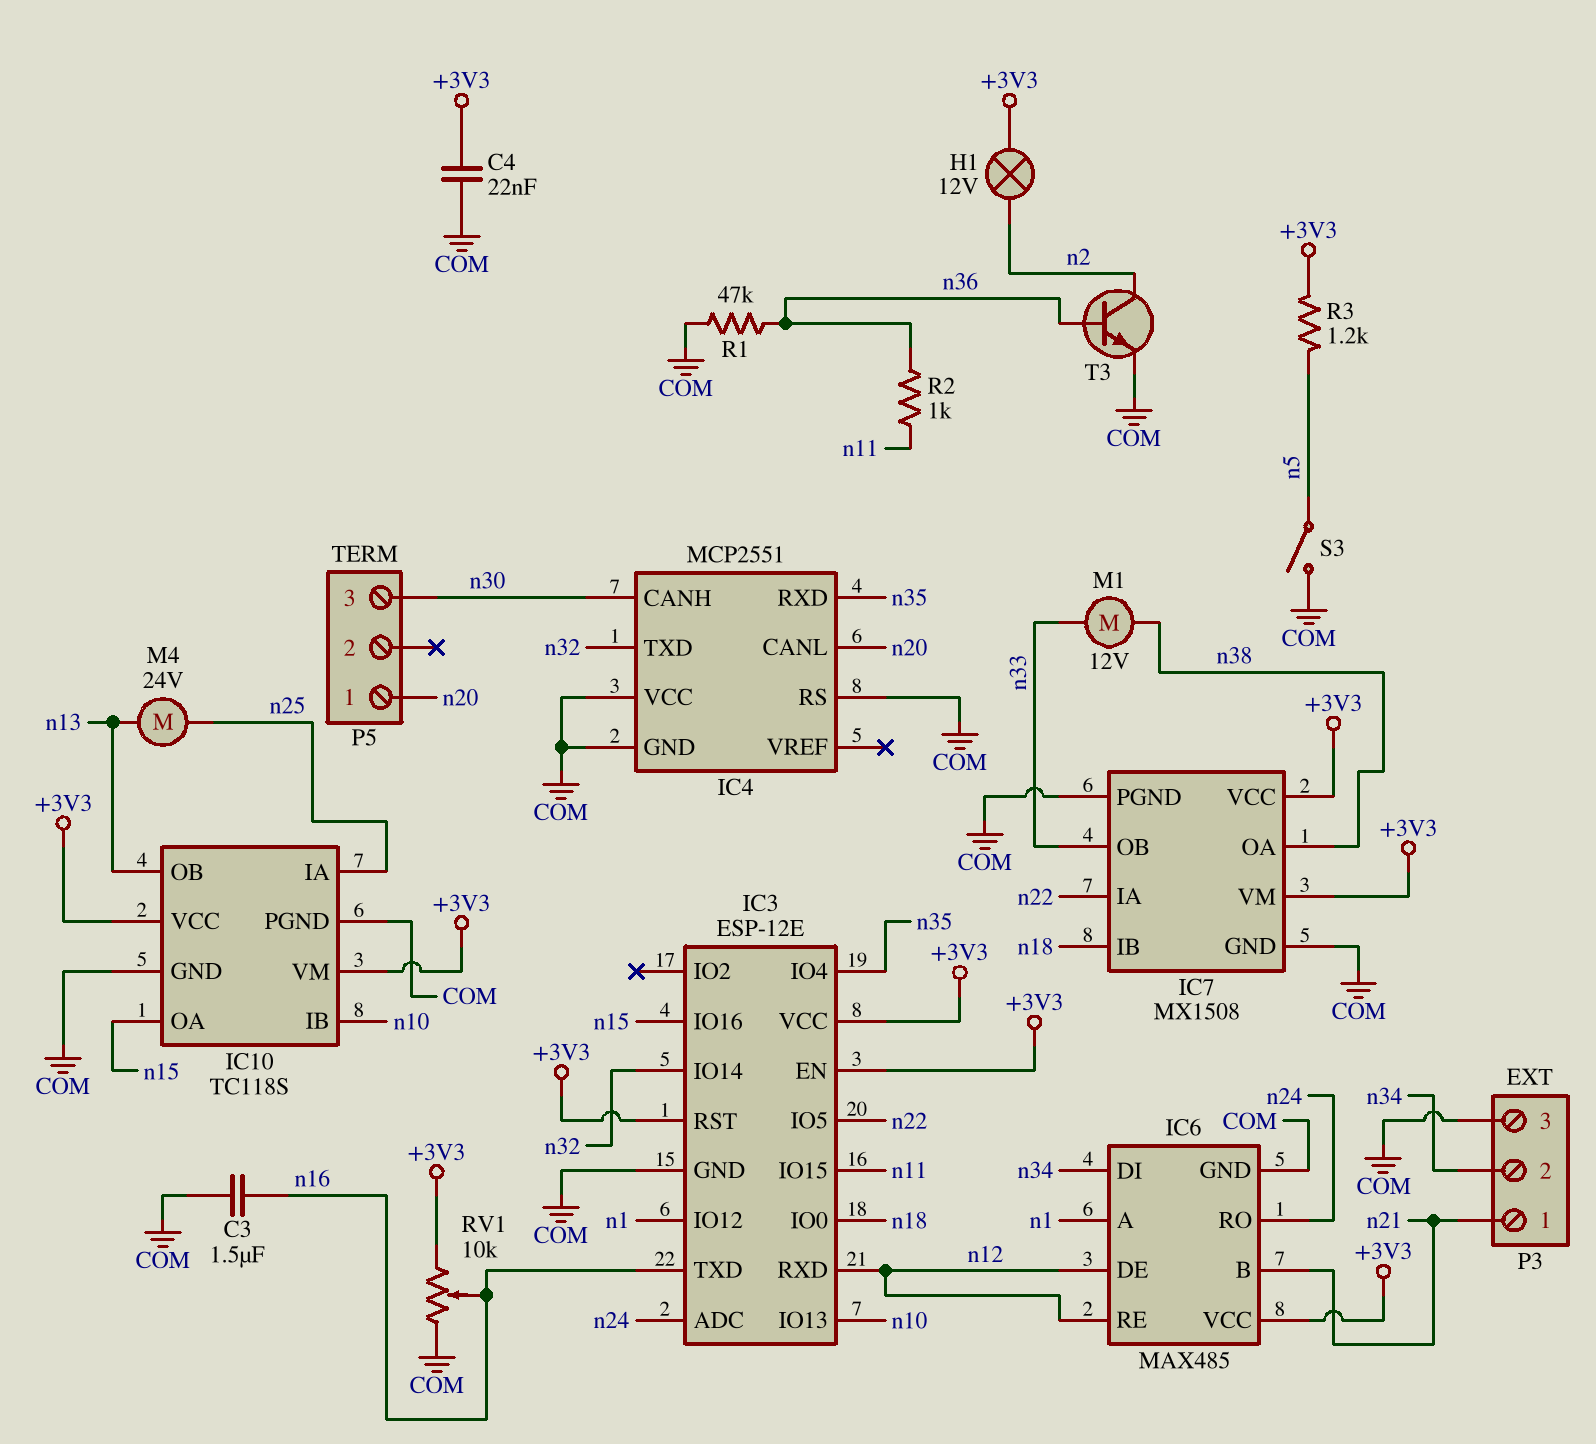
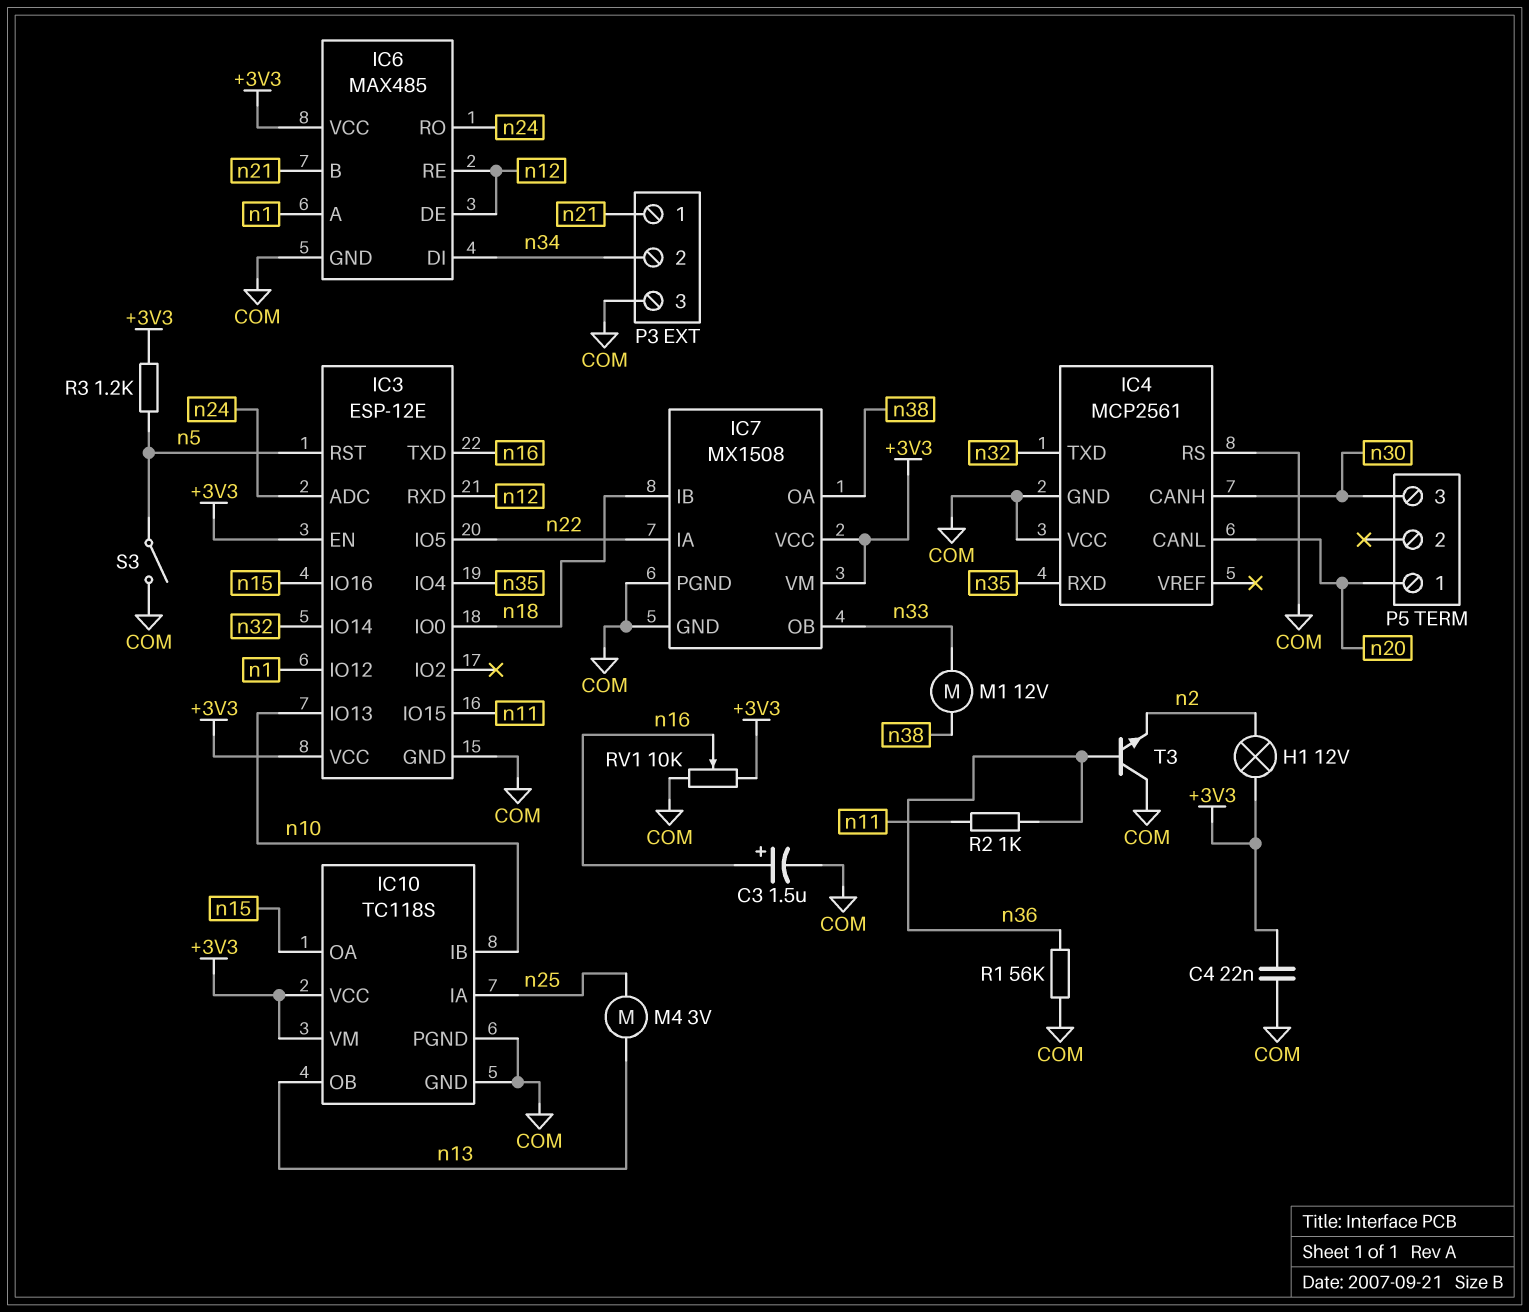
C3: 1.5uF (COM, n16) -> 1.5uF (plus n16, minus COM)
IC3 pin RST: +3V3 -> n5
IC4: MCP2551 -> MCP2561
M4: motor 24V (n13, n25) -> motor 3V (n13, n25)
R1: 47k (COM, n36) -> 56k (COM, n36)
T3: NPN (B n36, C n2, E COM) -> NPN (B n36, C COM, E n2)

